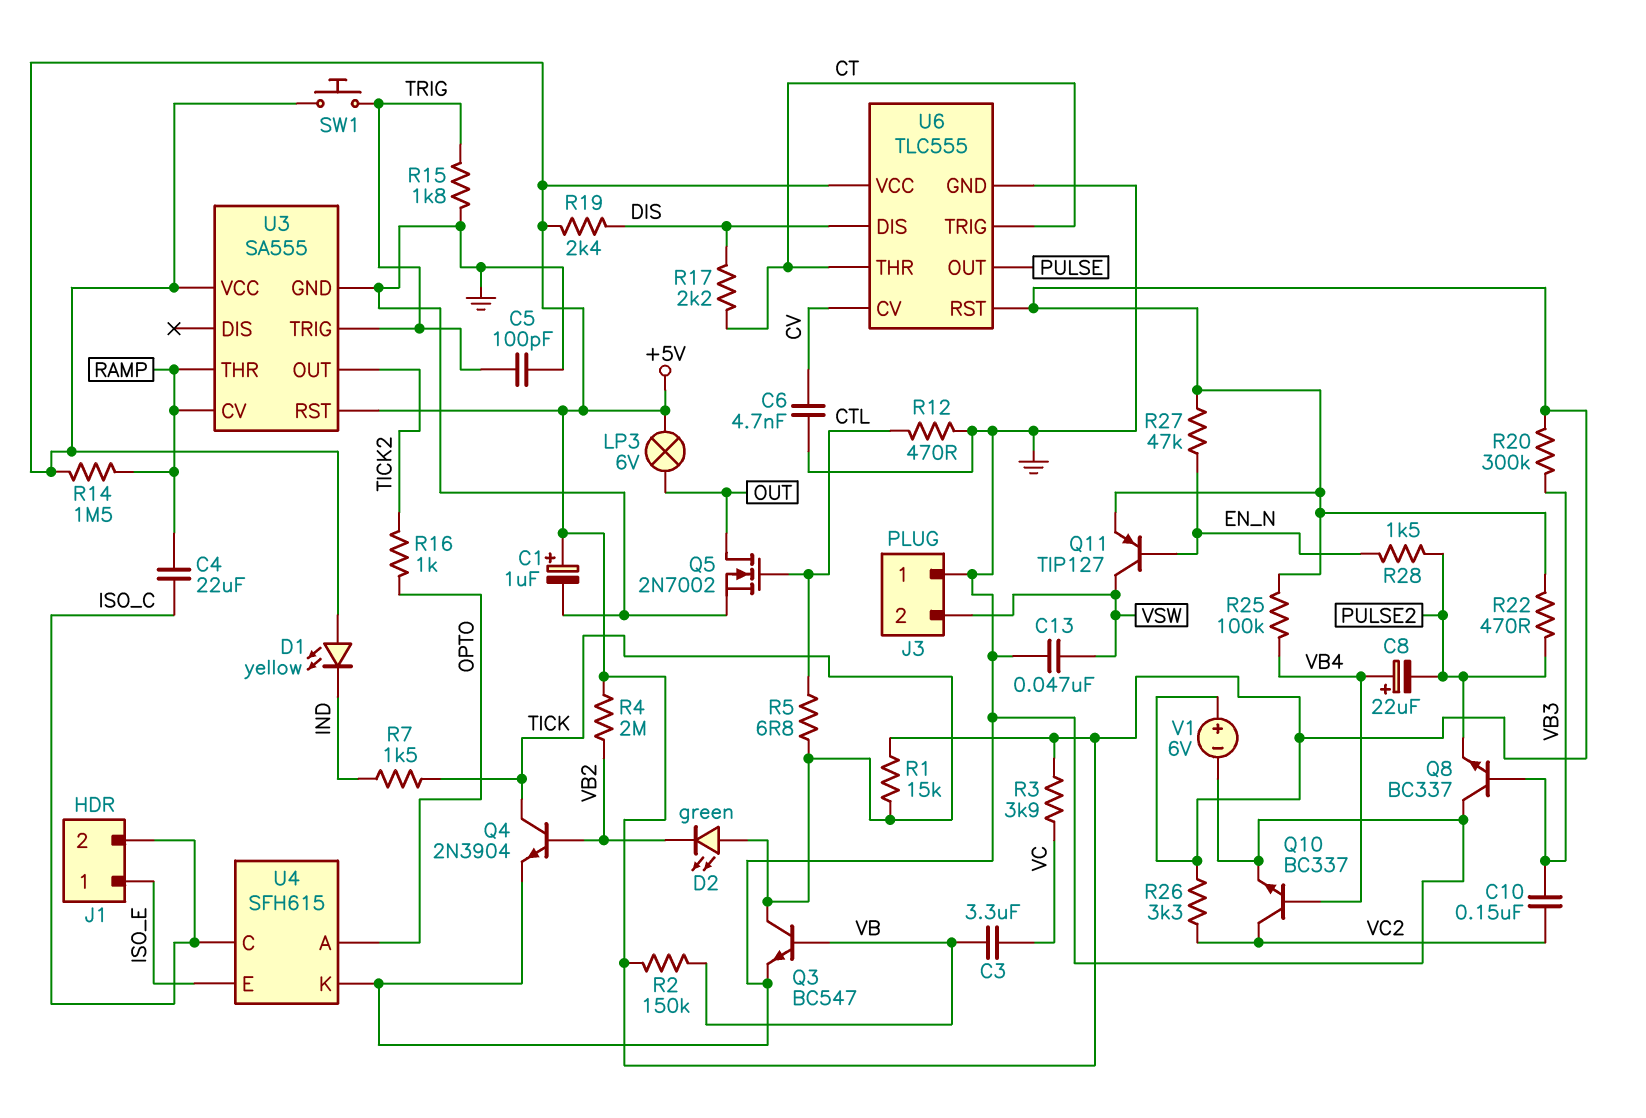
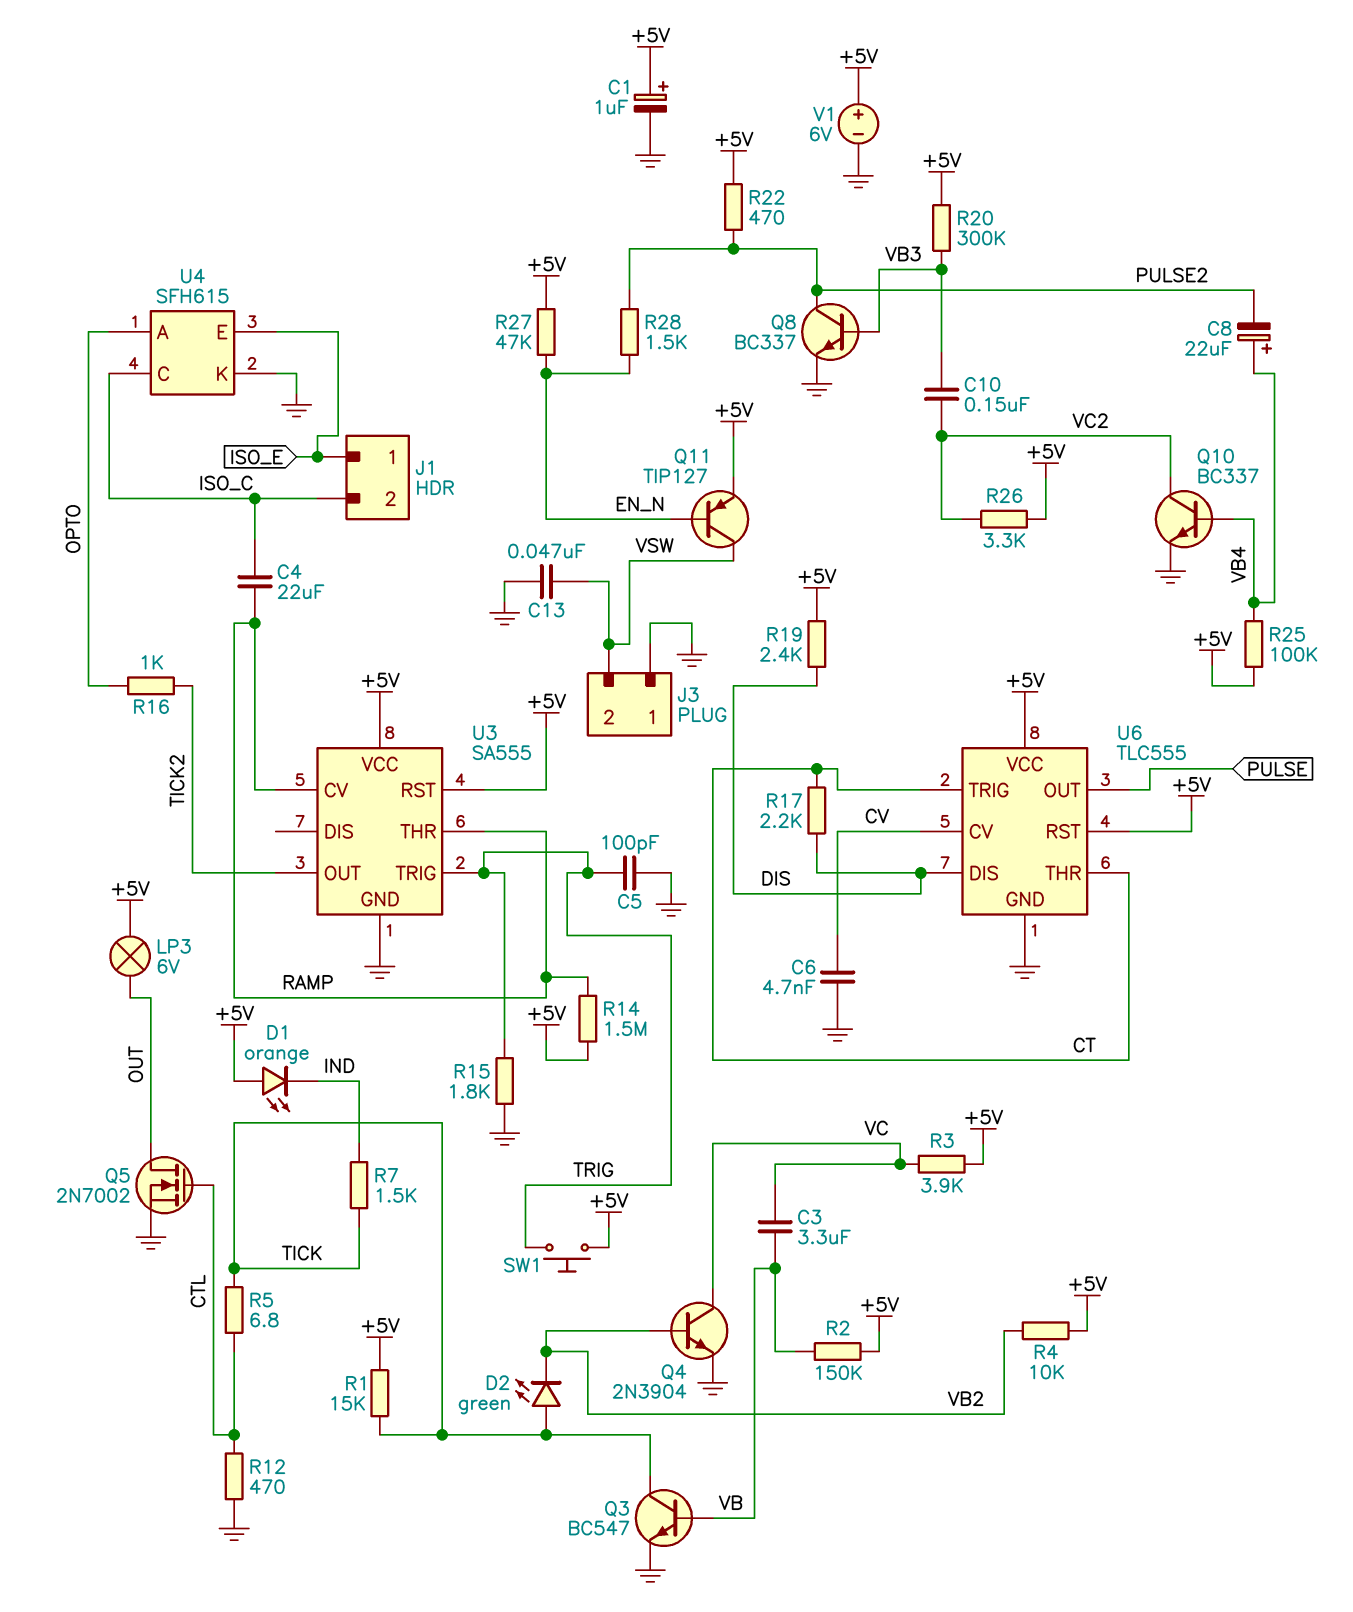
D1: LED yellow (A +5V, K IND) -> LED orange (A +5V, K IND)
Q4: NPN 2N3904 (B VB2, C TICK, E GND) -> NPN 2N3904 (B VB2, C VC, E GND)
Q8: NPN BC337 (B VB3, C GND, E PULSE2) -> NPN BC337 (B VB3, C PULSE2, E GND)
R4: 2M (+5V, VB2) -> 10k (+5V, VB2)

